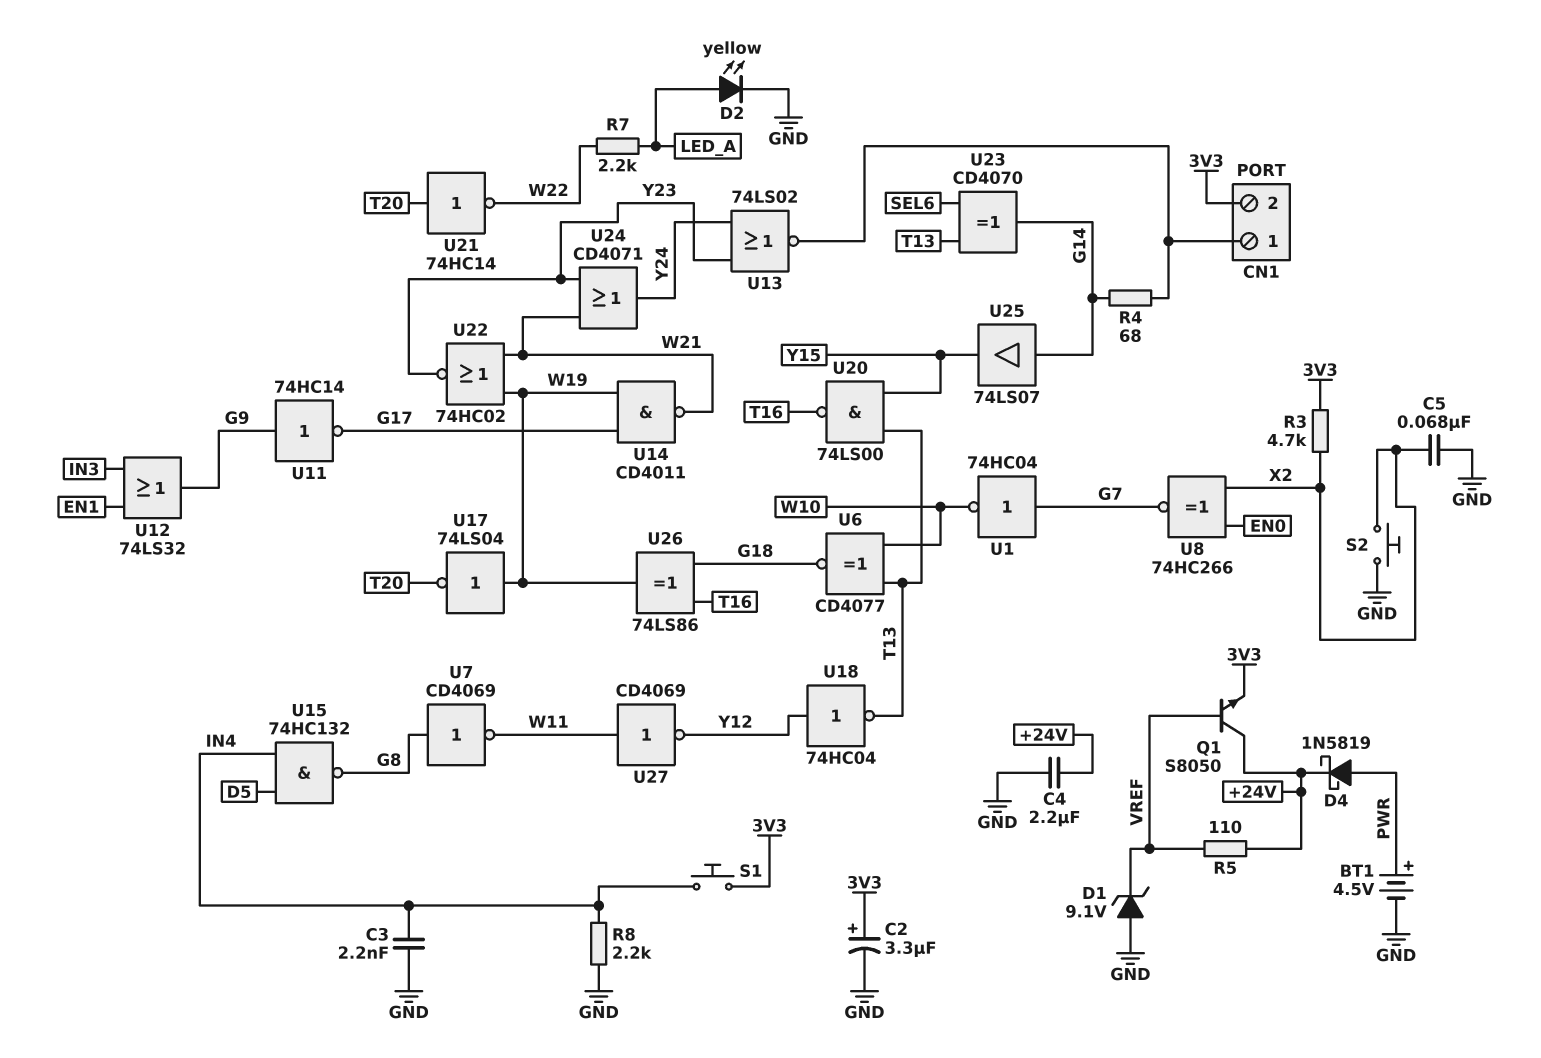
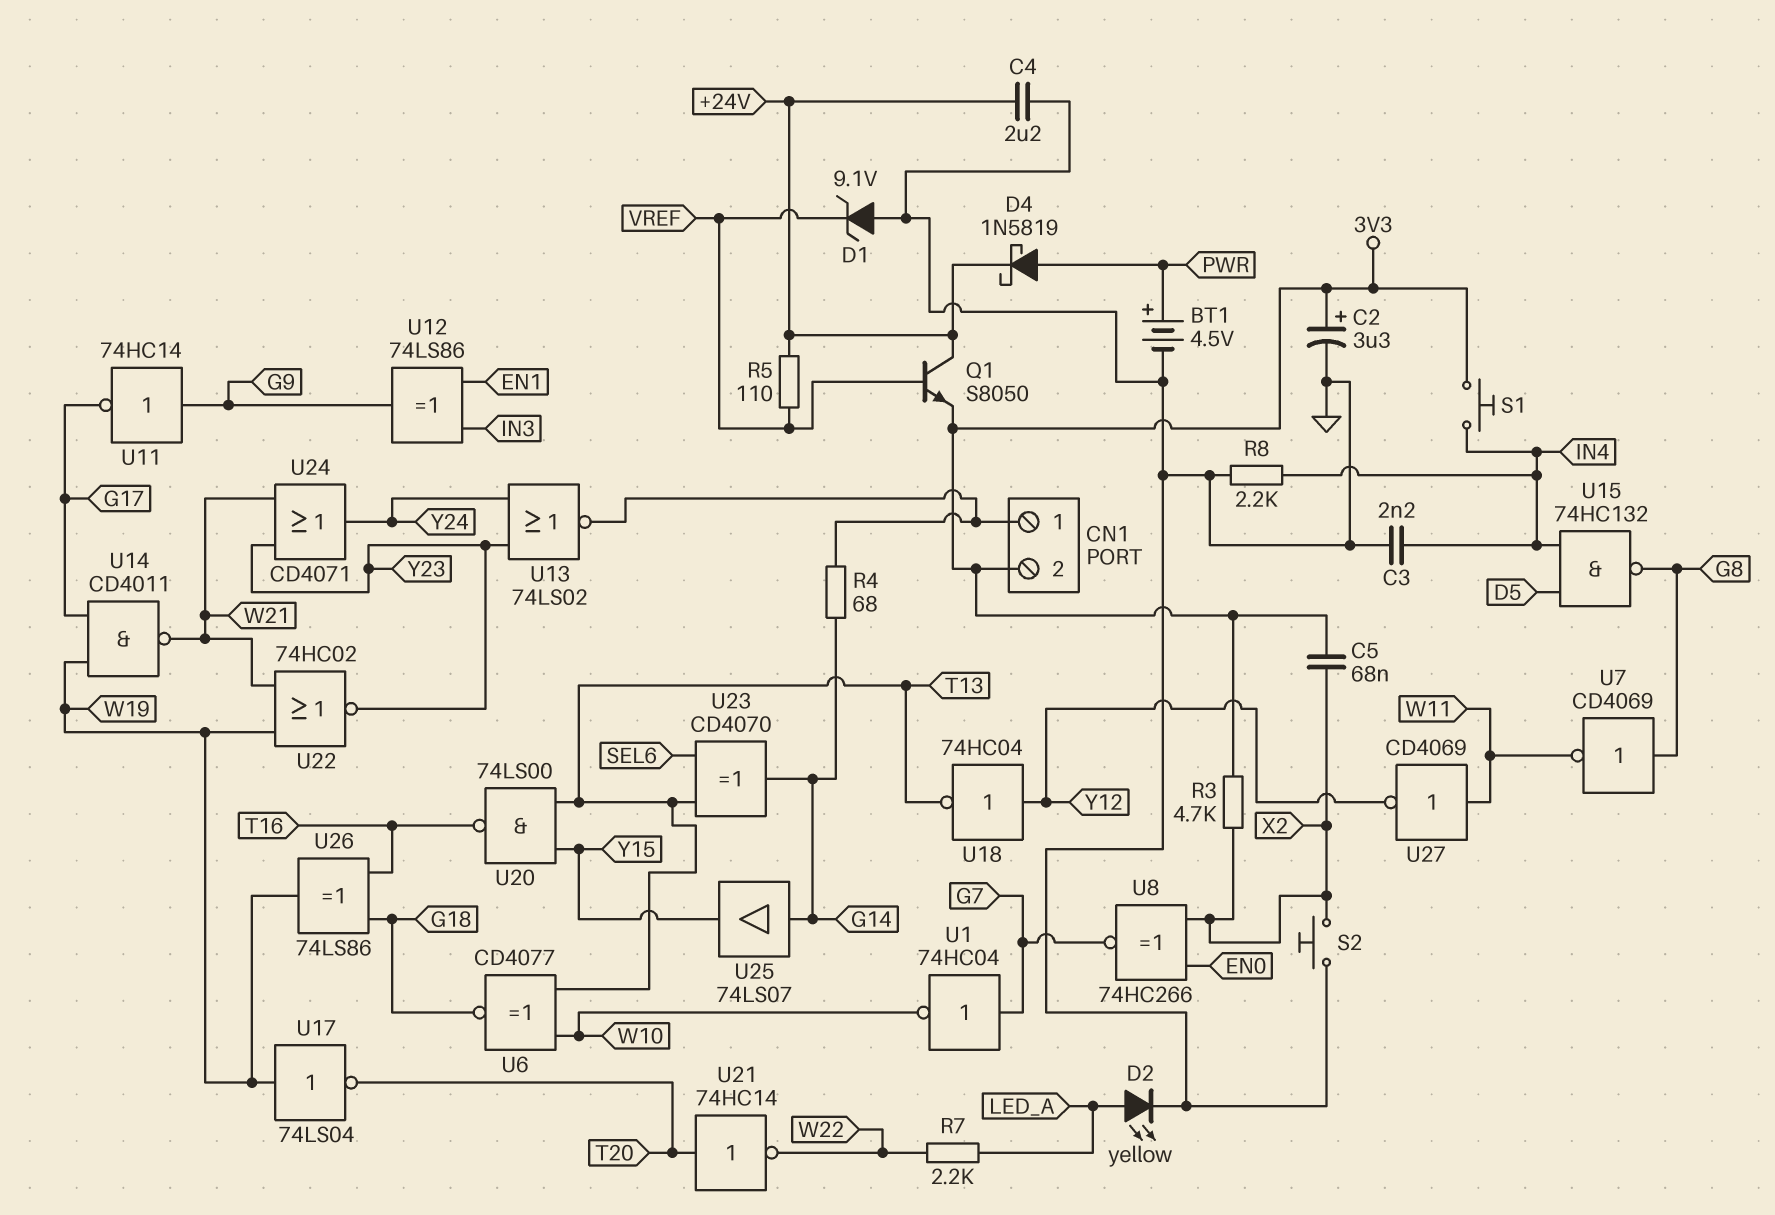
C5: 68nF (GND, X2) -> 68nF (3V3, X2)
U12: OR 74LS32 (in EN1, in IN3, out G9) -> XOR 74LS86 (in EN1, in IN3, out G9)

